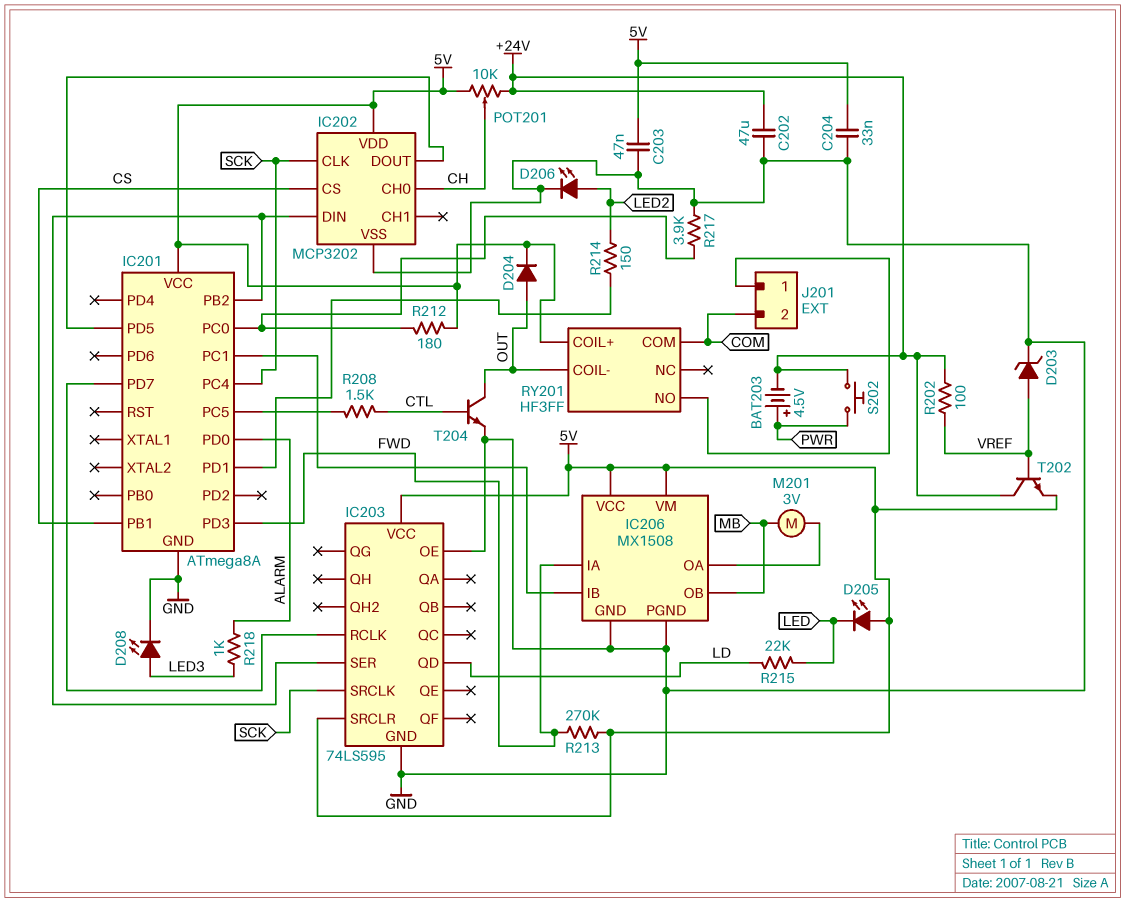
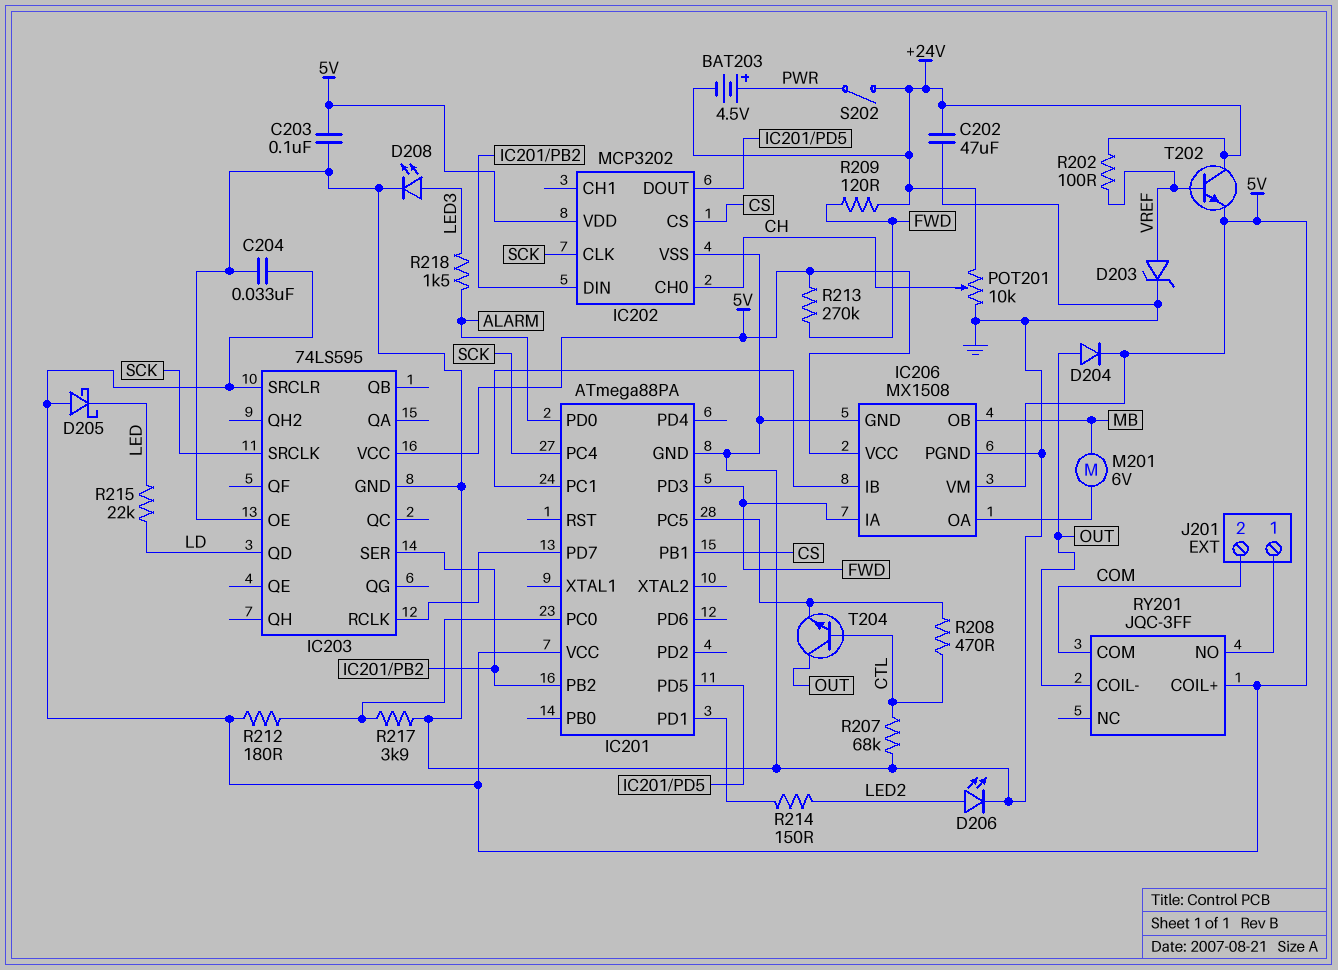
C203: 47nF (5V, GND) -> 100nF (5V, GND)
D205: LED (A 5V, K LED) -> schottky (A 5V, K LED)
IC201: ATmega8A -> ATmega88PA
M201: motor 3V (IC206/OA, MB) -> motor 6V (IC206/OA, MB)
POT201: 10k (+24V, 5V, wiper CH) -> 10k (+24V, GND, wiper CH)
R207: none -> 68k (CTL, GND)
R208: 1.5k (CTL, IC201/PC5) -> 470 (CTL, IC201/PC5)
R209: none -> 120 (+24V, FWD)
R218: 1k (ALARM, LED3) -> 1.5k (ALARM, LED3)
RY201: HF3FF -> JQC-3FF
S202: button (+24V, PWR) -> switch (+24V, PWR)
T204: NPN (B CTL, C OUT, E GND) -> NPN (B CTL, C OUT, E IC201/PC5)

